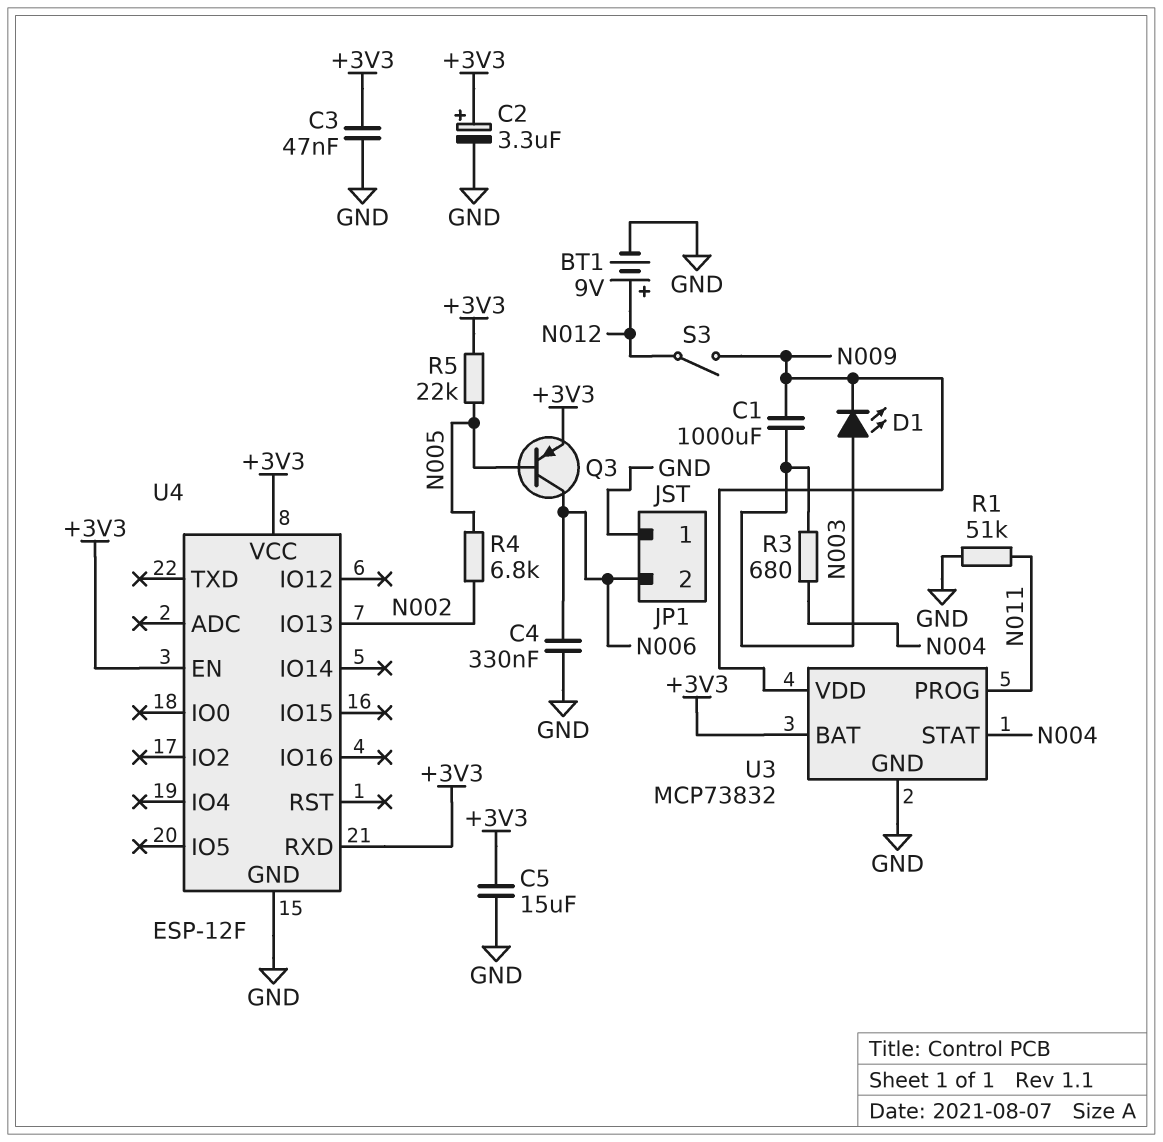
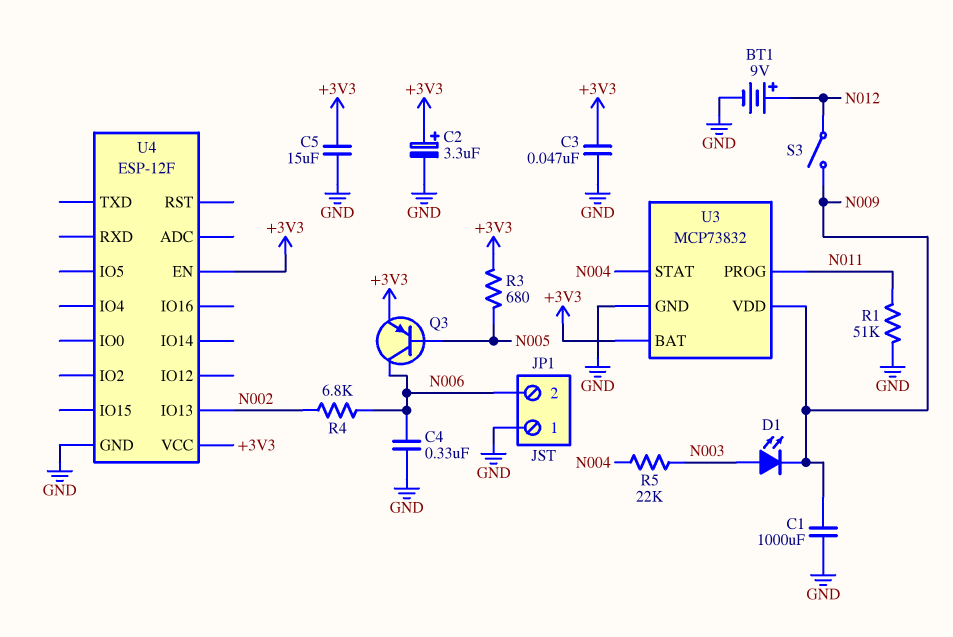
C1: 1000uF (N003, N009) -> 1000uF (GND, N009)
R3: 680 (N003, N004) -> 680 (+3V3, N005)
R4: 6.8k (N002, N005) -> 6.8k (N002, N006)
R5: 22k (+3V3, N005) -> 22k (N003, N004)
U4 pin RXD: +3V3 -> none

